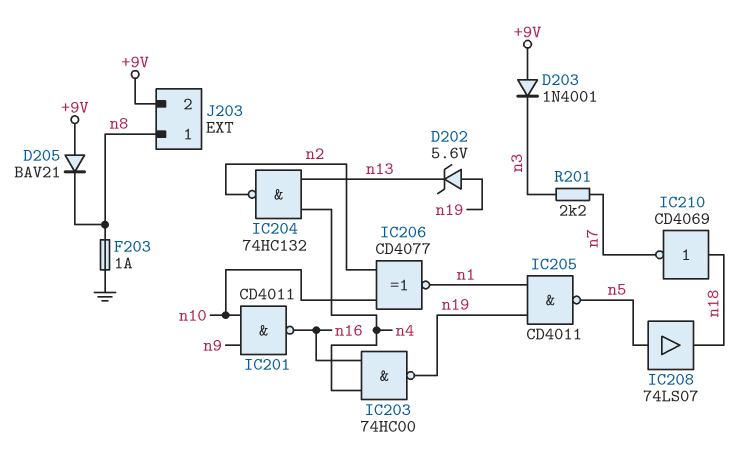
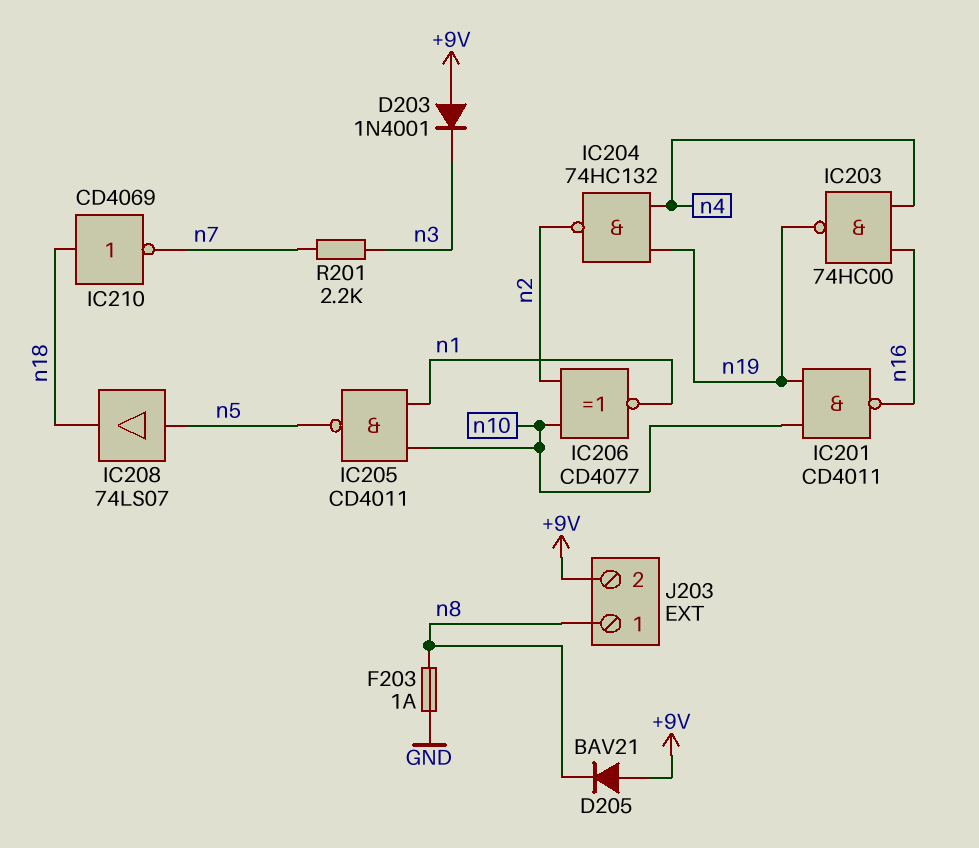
D202: zener 5.6V (A n19, K n13) -> none
IC201: NAND CD4011 (in n9, in n10, out n16) -> NAND CD4011 (in n10, in n19, out n16)
IC204: NAND 74HC132 (in n4, in n13, out n2) -> NAND 74HC132 (in n4, in n19, out n2)
IC205: NAND CD4011 (in n1, in n19, out n5) -> NAND CD4011 (in n1, in n10, out n5)

